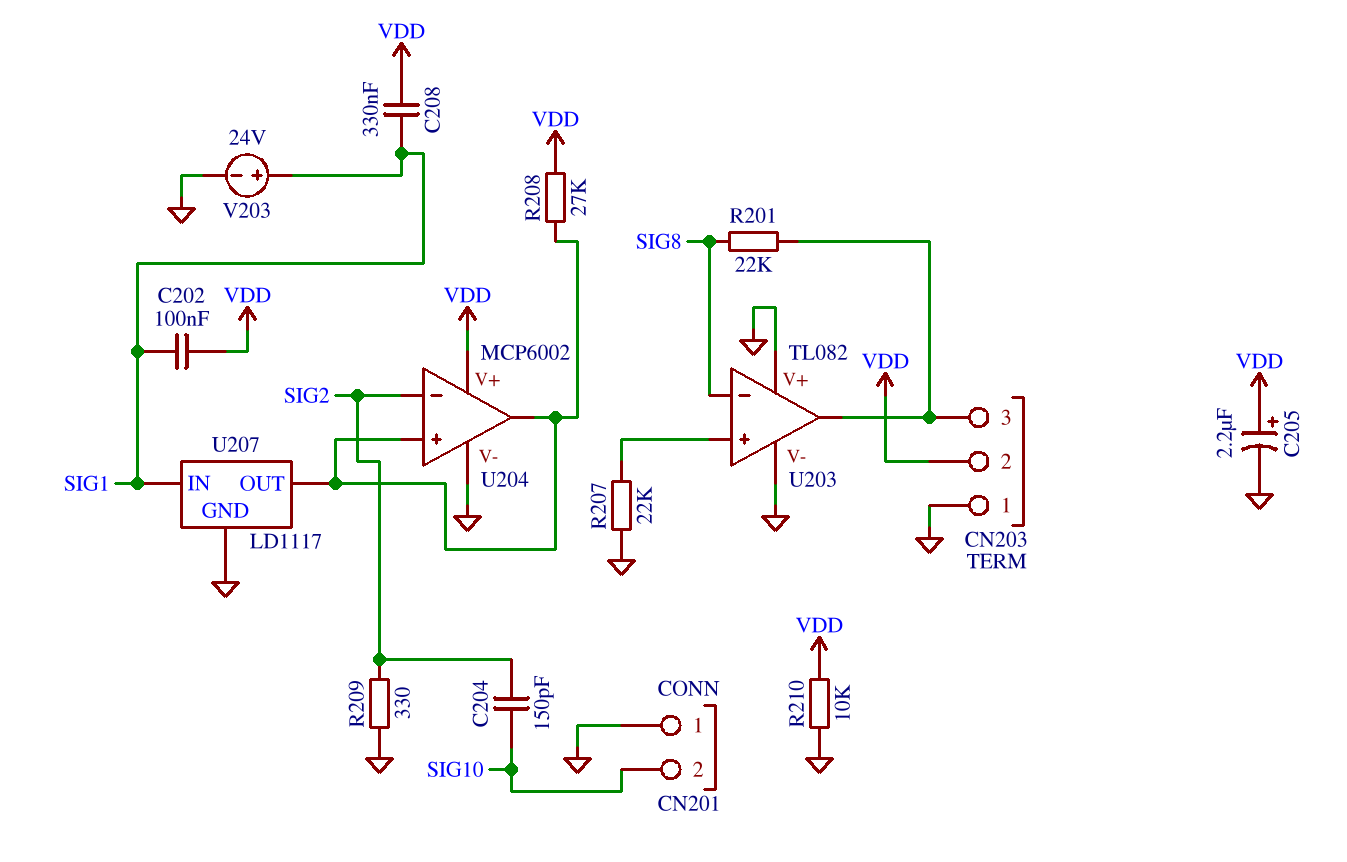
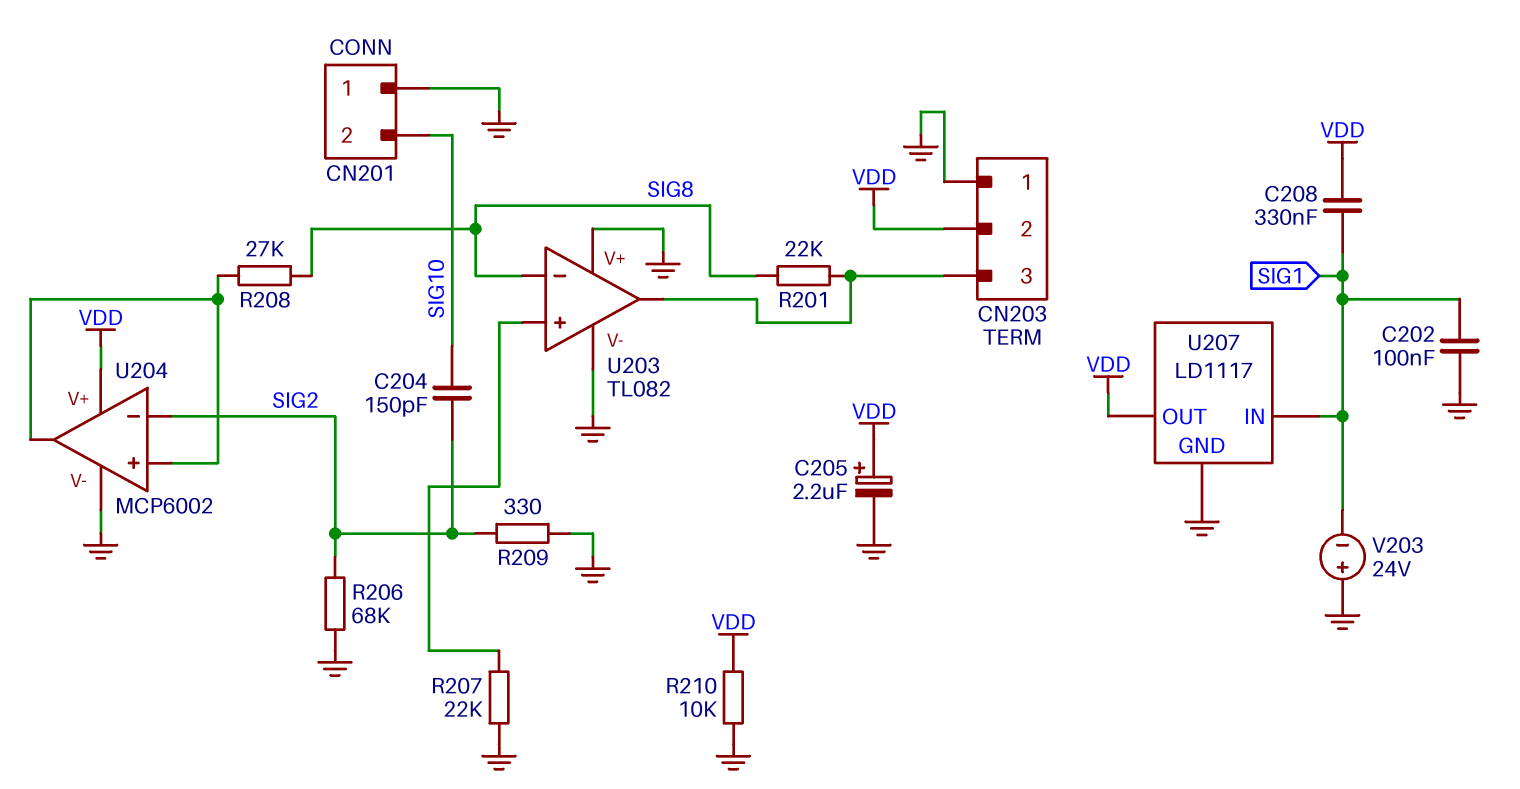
C202: 100nF (SIG1, VDD) -> 100nF (GND, SIG1)
R206: none -> 68k (GND, SIG2)
R208: 27k (U204/in+, VDD) -> 27k (SIG8, U204/in+)
U207 pin OUT: U204/in+ -> VDD
V203: 24V (plus SIG1, minus GND) -> 24V (plus GND, minus SIG1)

